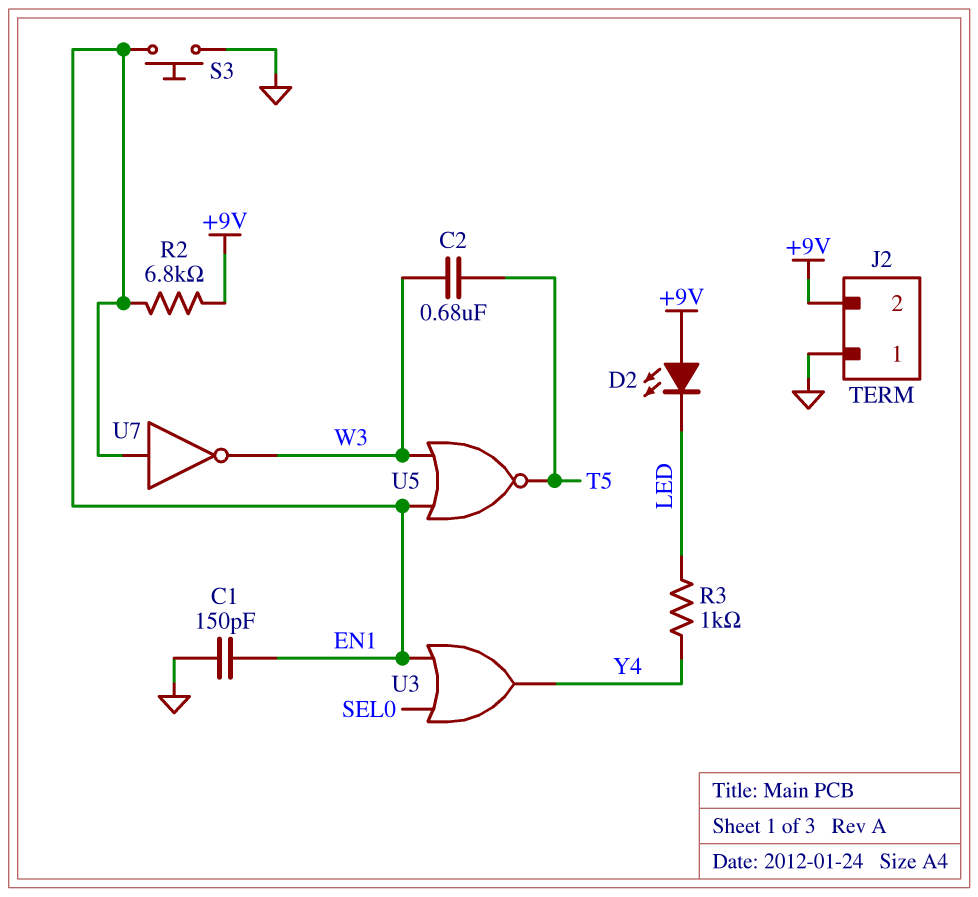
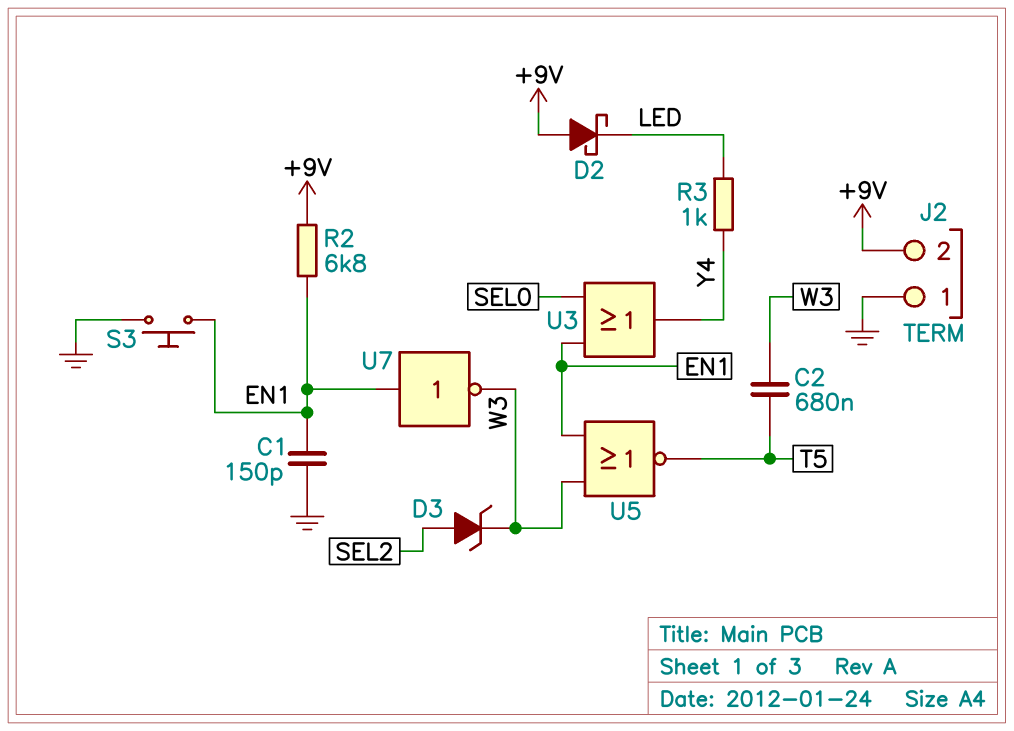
D2: LED (A +9V, K LED) -> schottky (A +9V, K LED)
D3: none -> zener (A SEL2, K W3)

